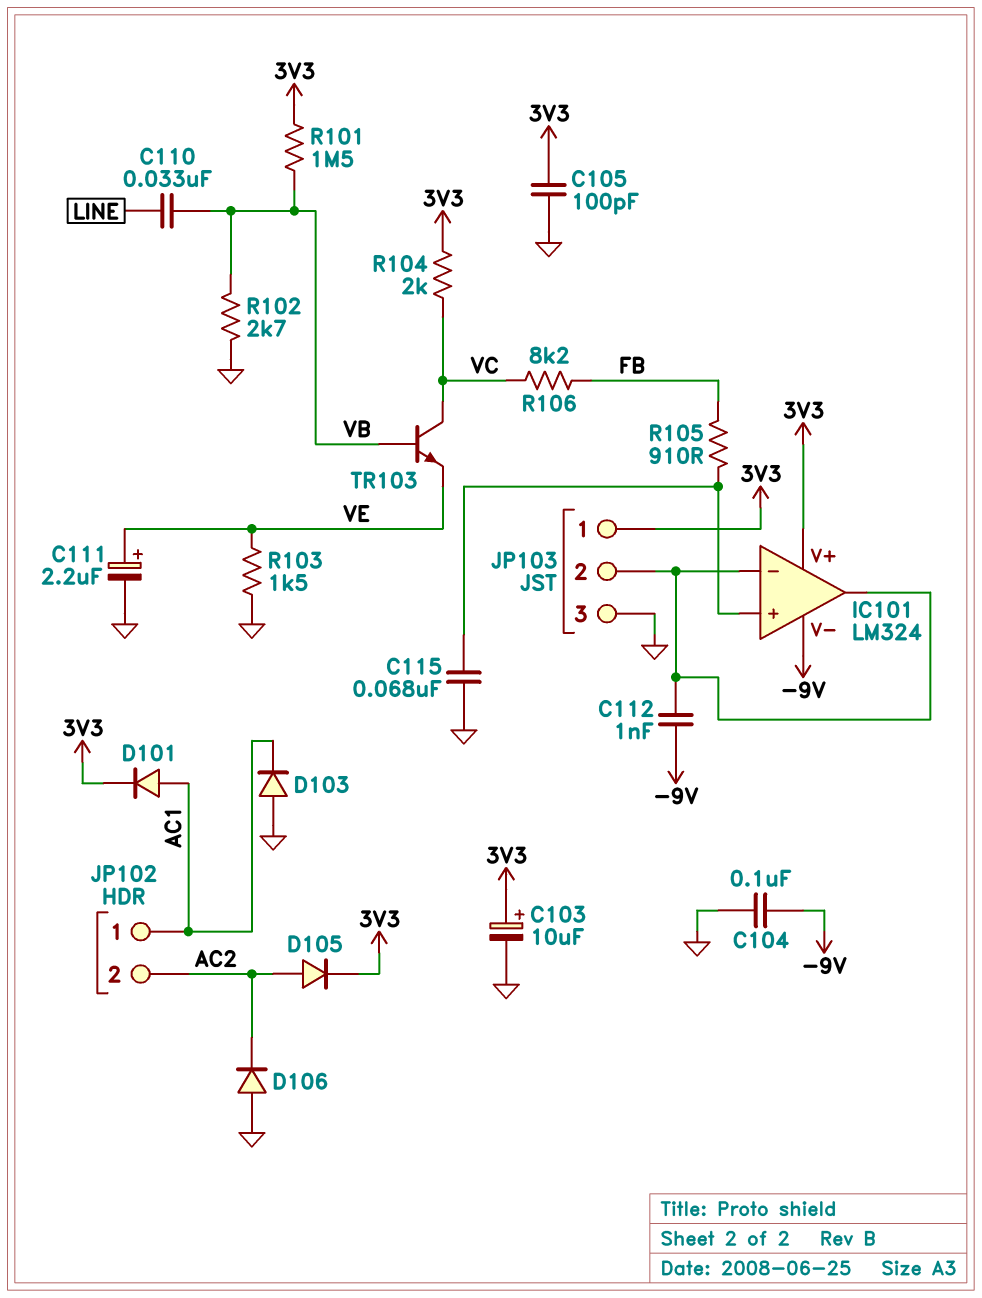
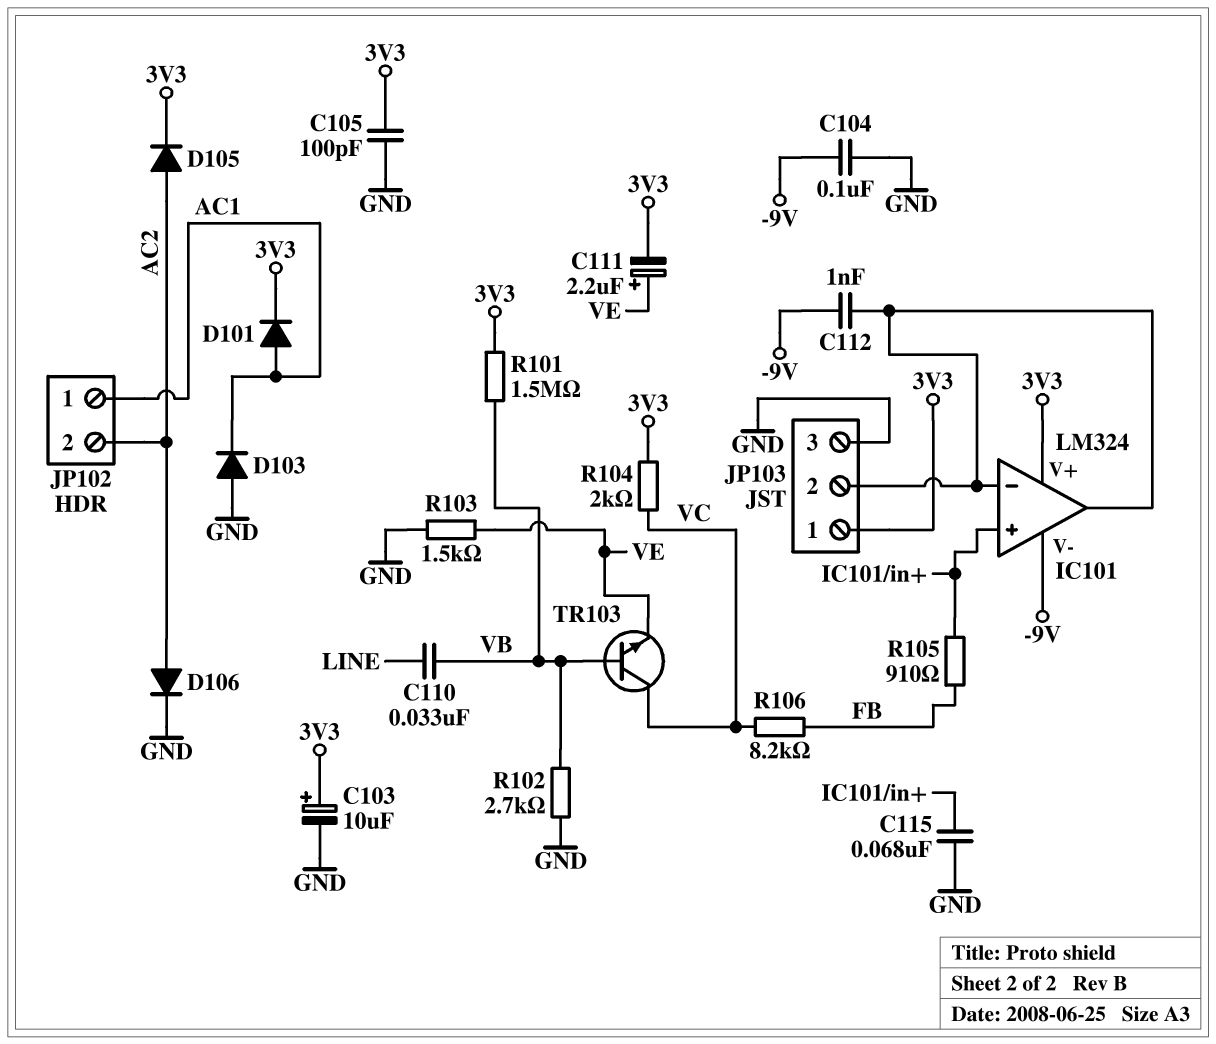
C111: 2.2uF (plus VE, minus GND) -> 2.2uF (plus VE, minus 3V3)
D106: diode (A GND, K AC2) -> diode (A AC2, K GND)

